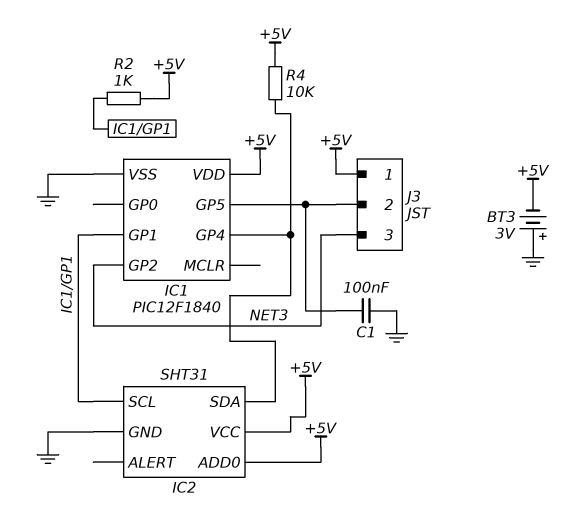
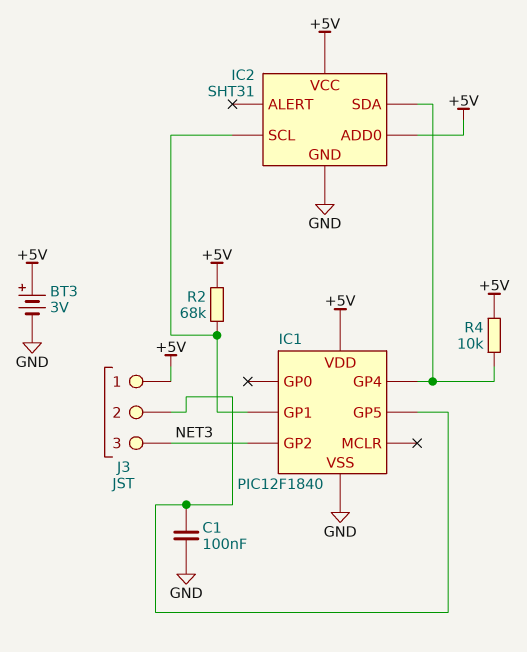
BT3: 3V (plus GND, minus +5V) -> 3V (plus +5V, minus GND)
R2: 1k (+5V, IC1/GP1) -> 68k (+5V, IC1/GP1)

